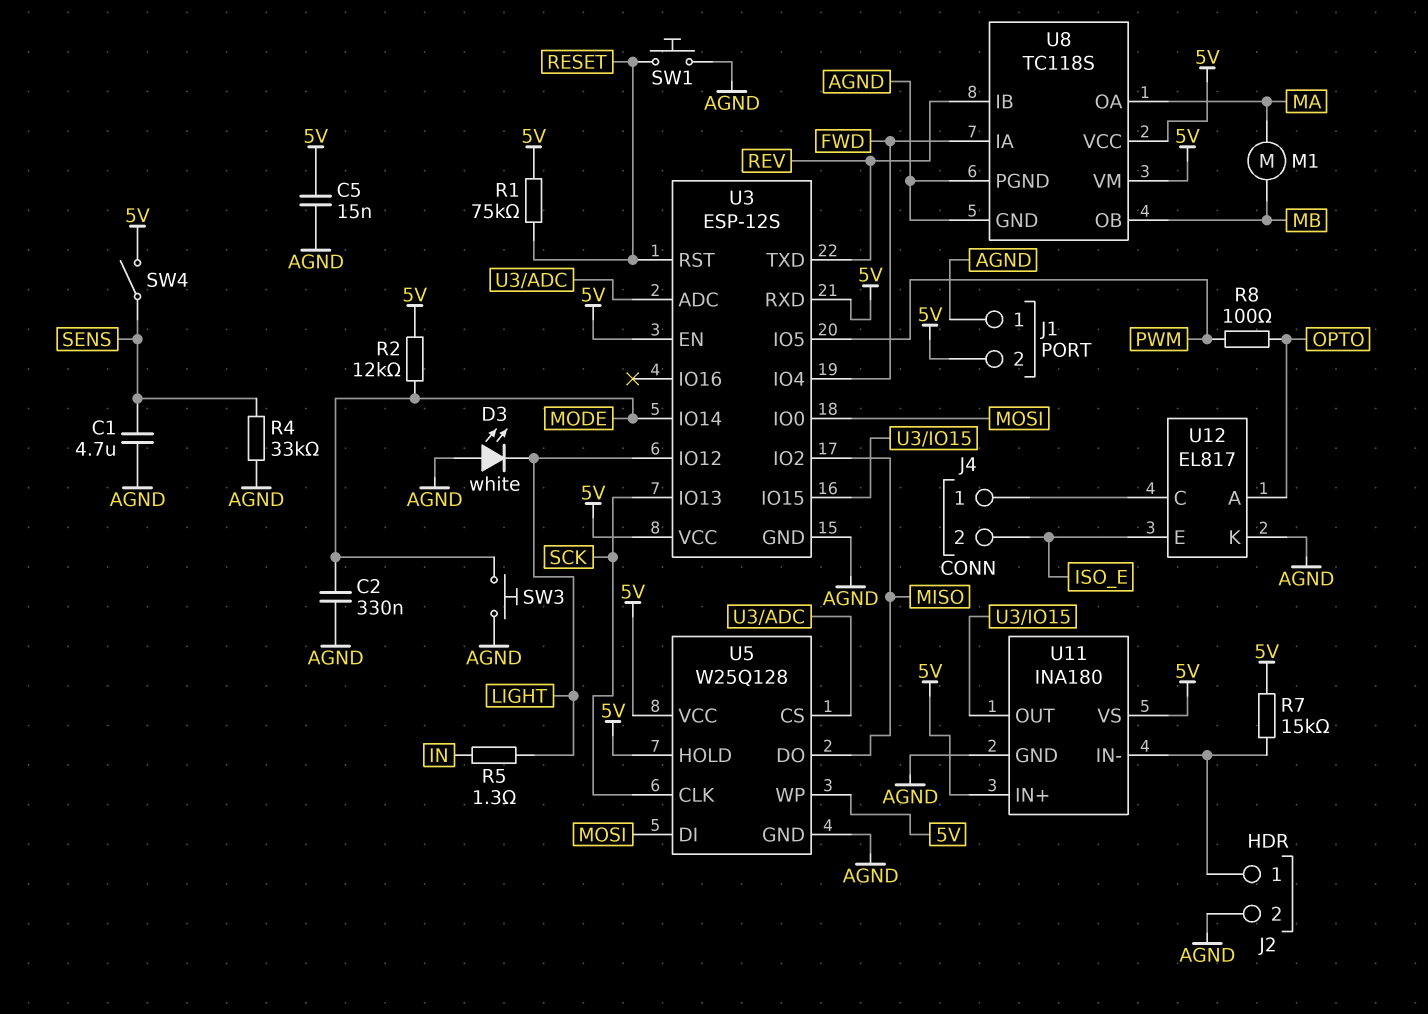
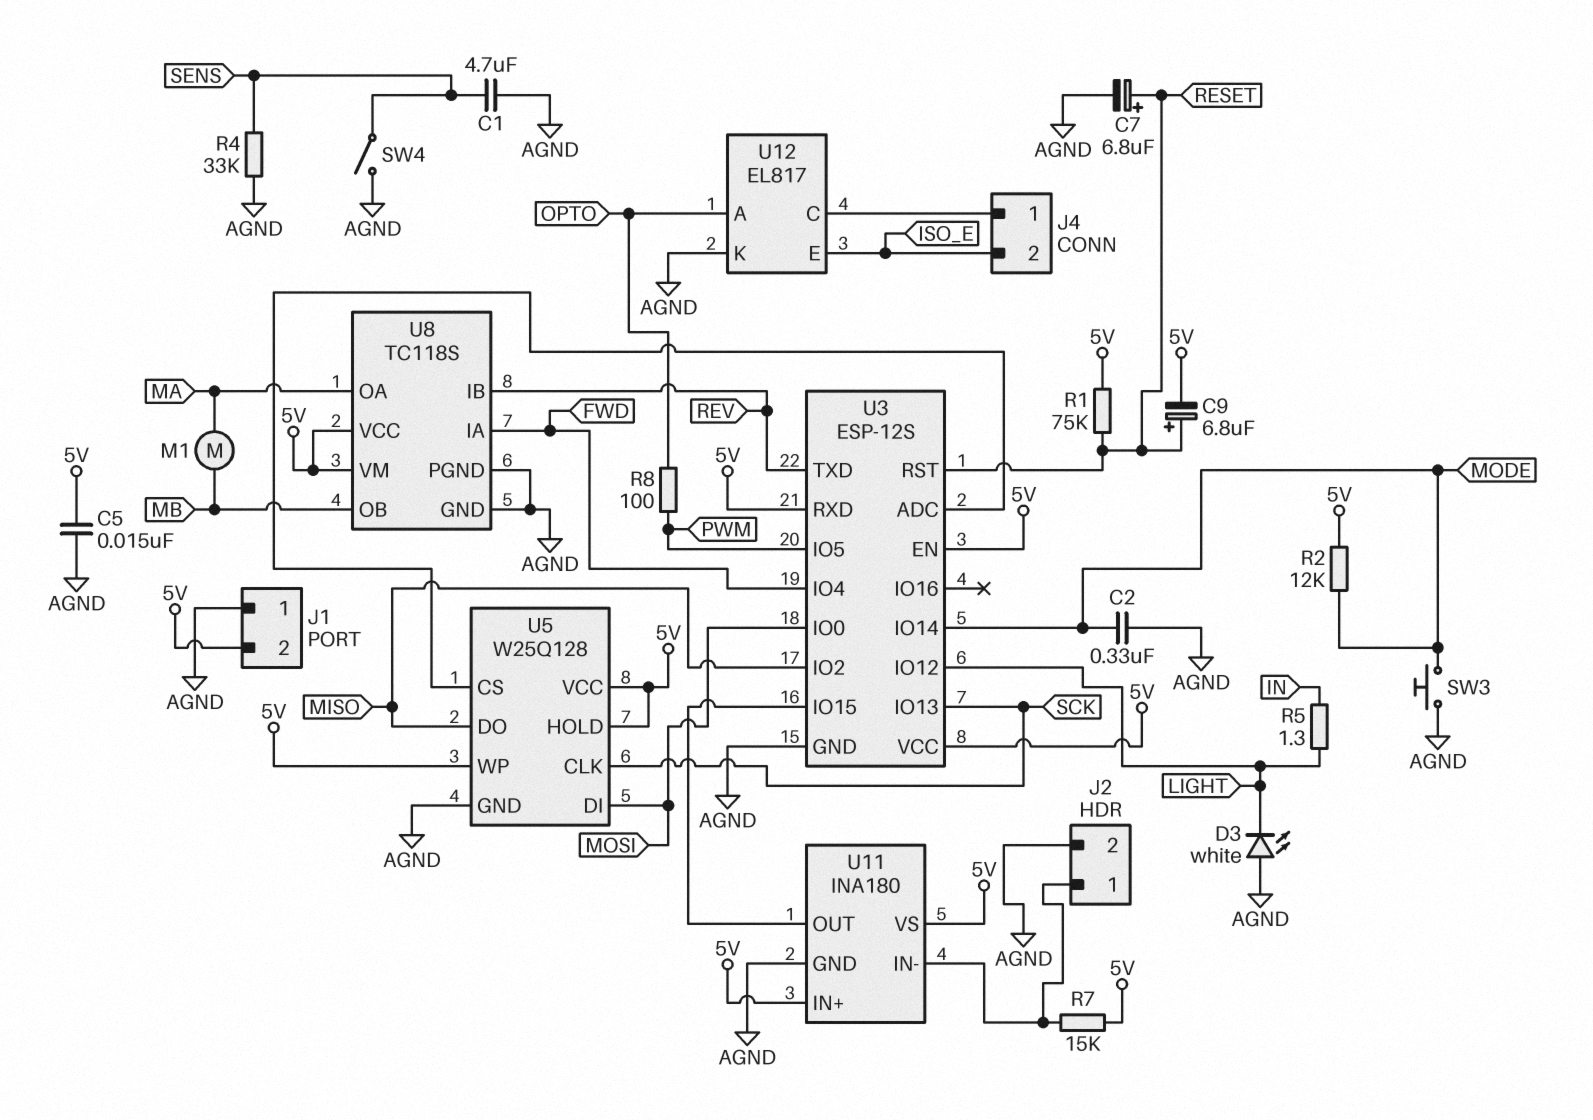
C7: none -> 6.8uF (plus RESET, minus AGND)
C9: none -> 6.8uF (plus RESET, minus 5V)
SW1: button (AGND, RESET) -> none
SW4: switch (5V, SENS) -> switch (AGND, SENS)

